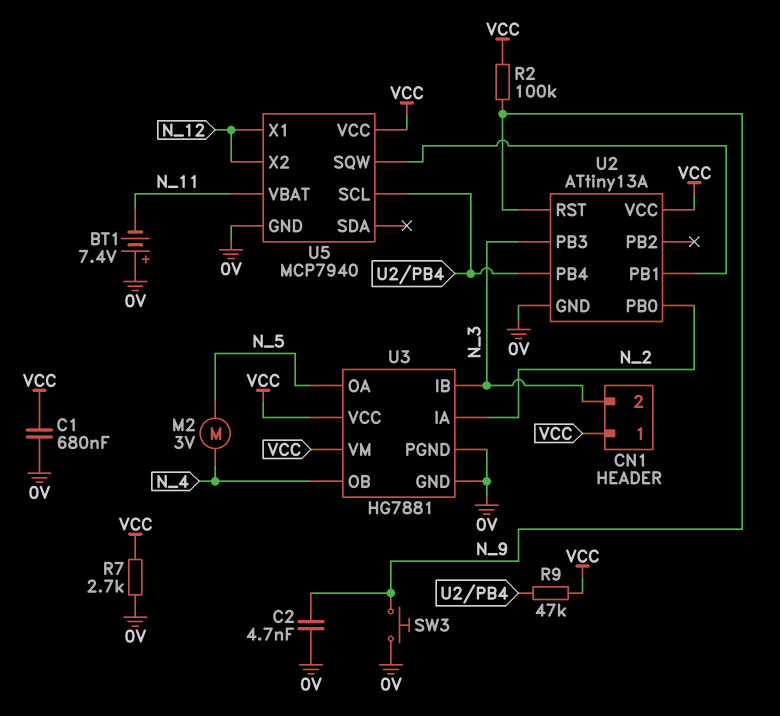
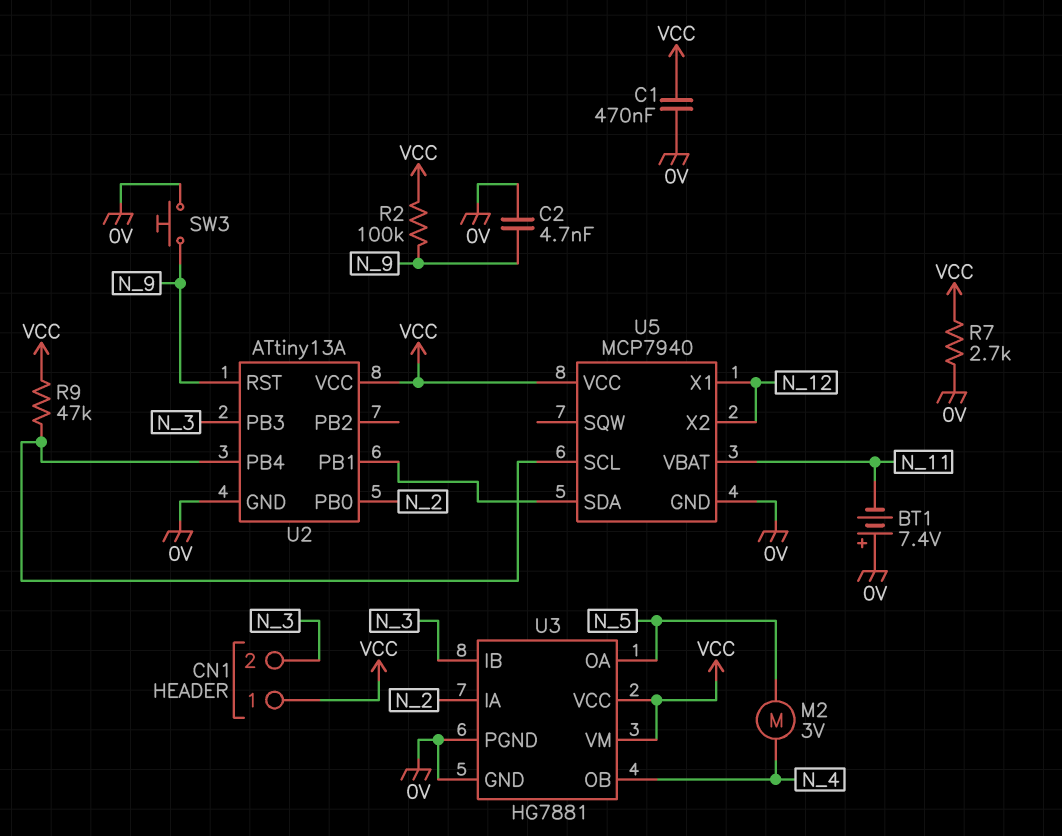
C1: 680nF (0V, VCC) -> 470nF (0V, VCC)
U5 pin SDA: none -> U2/PB1
U5 pin SQW: U2/PB1 -> none

